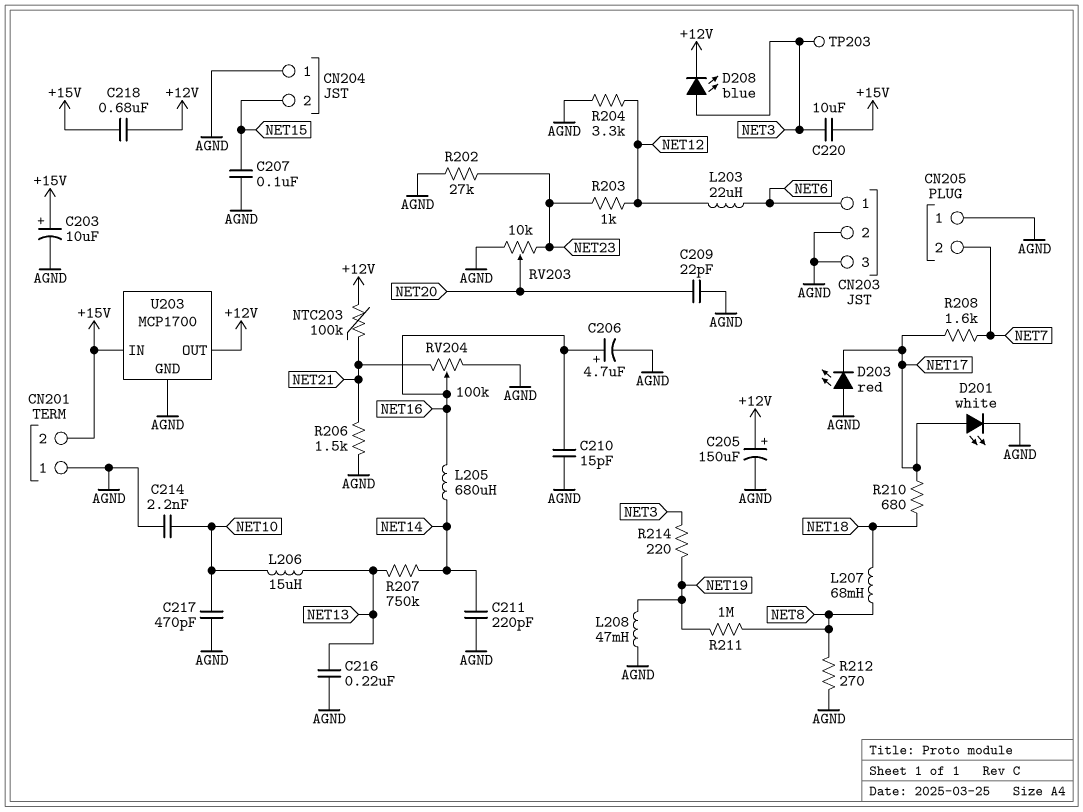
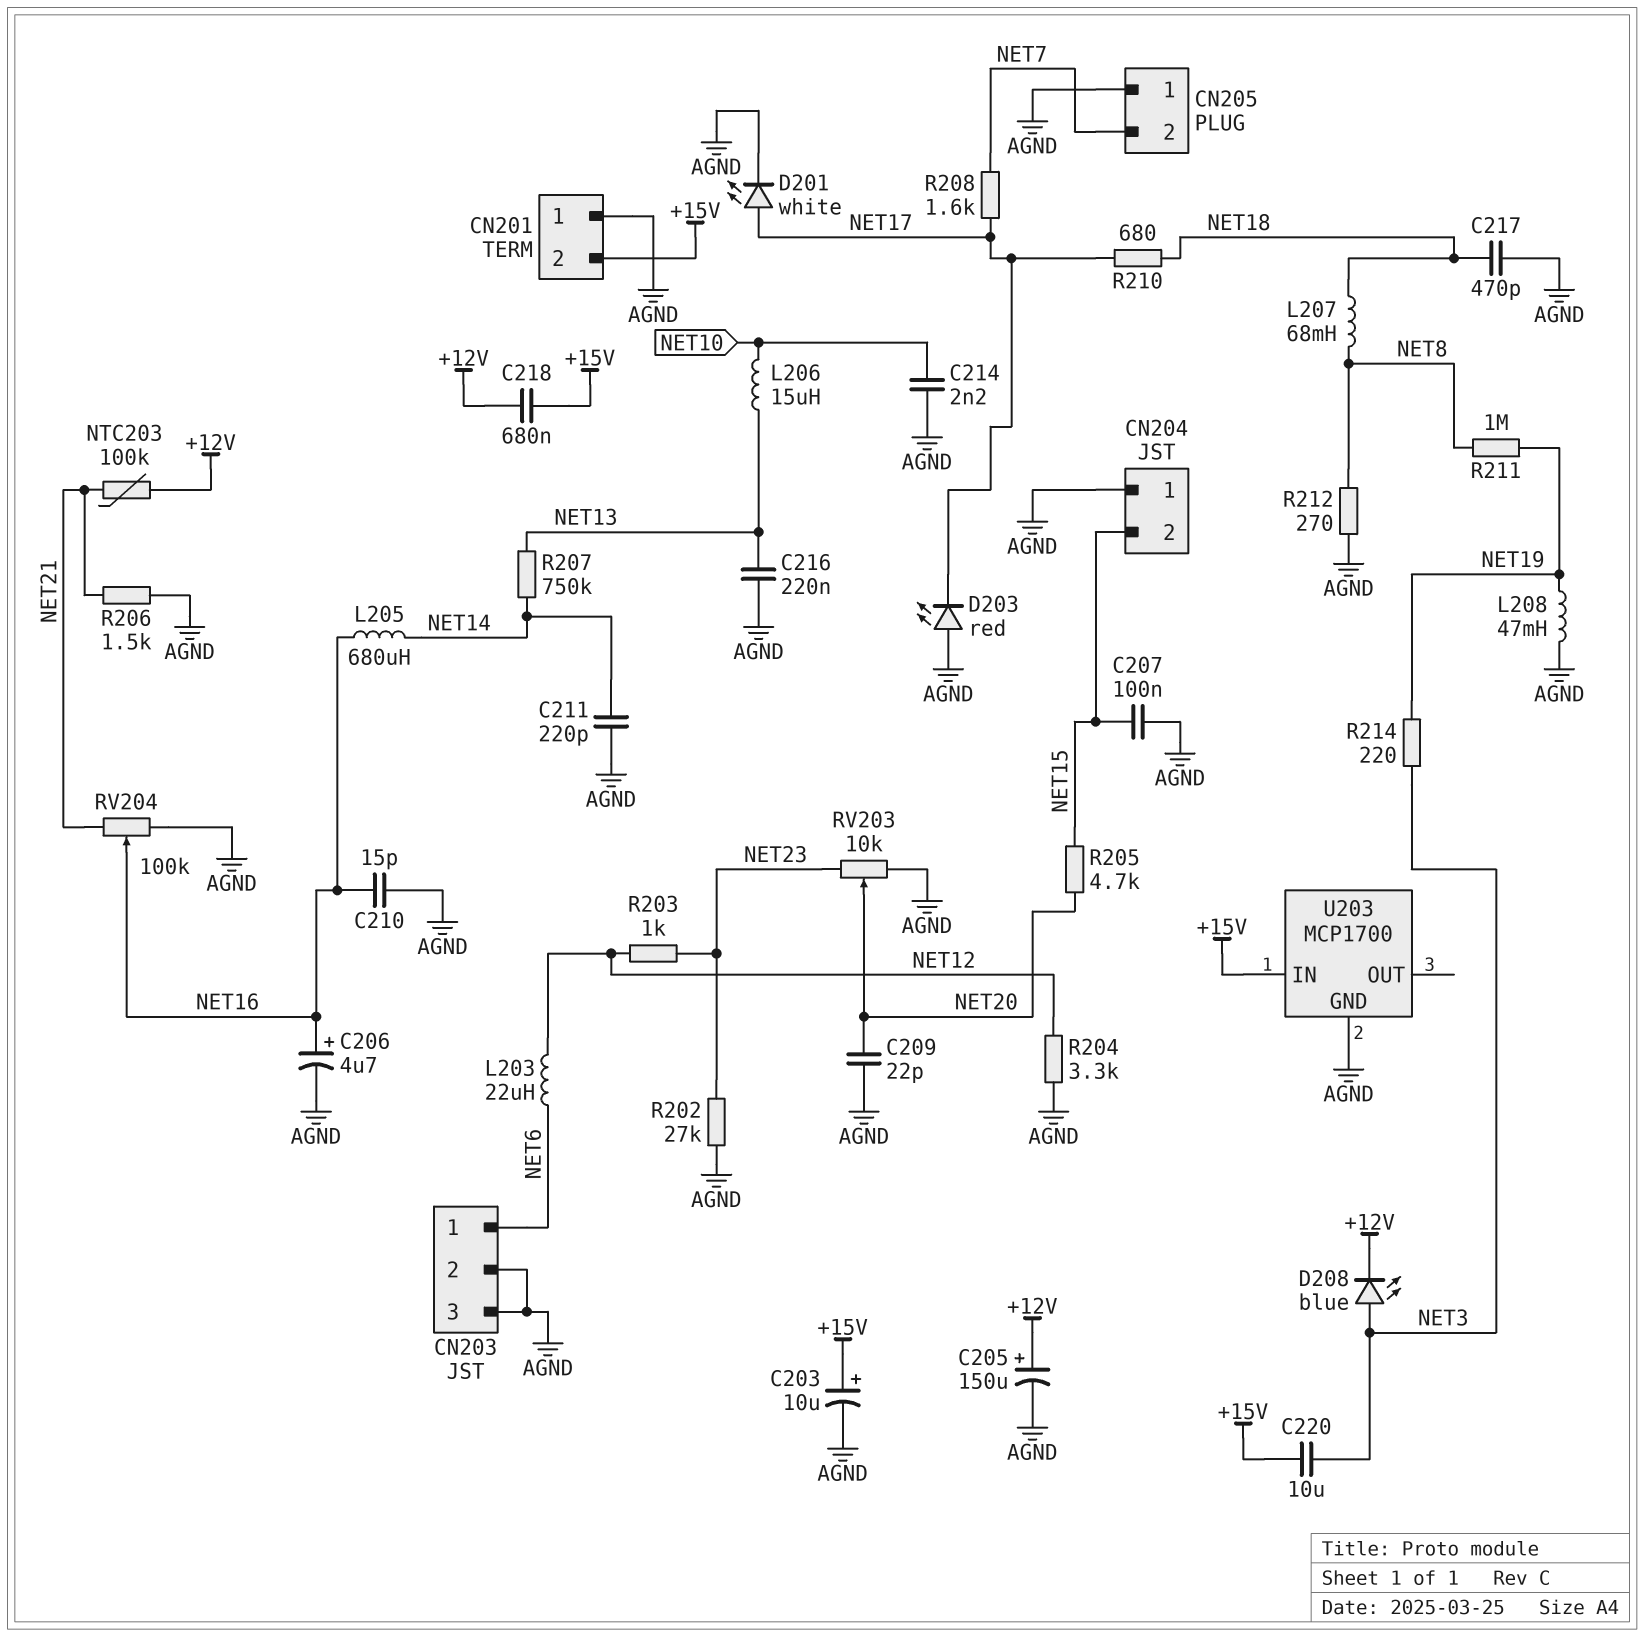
C217: 470pF (AGND, NET10) -> 470pF (AGND, NET18)
R205: none -> 4.7k (NET15, NET20)
TP203: test point (NET3) -> none
U203 pin OUT: +12V -> none

